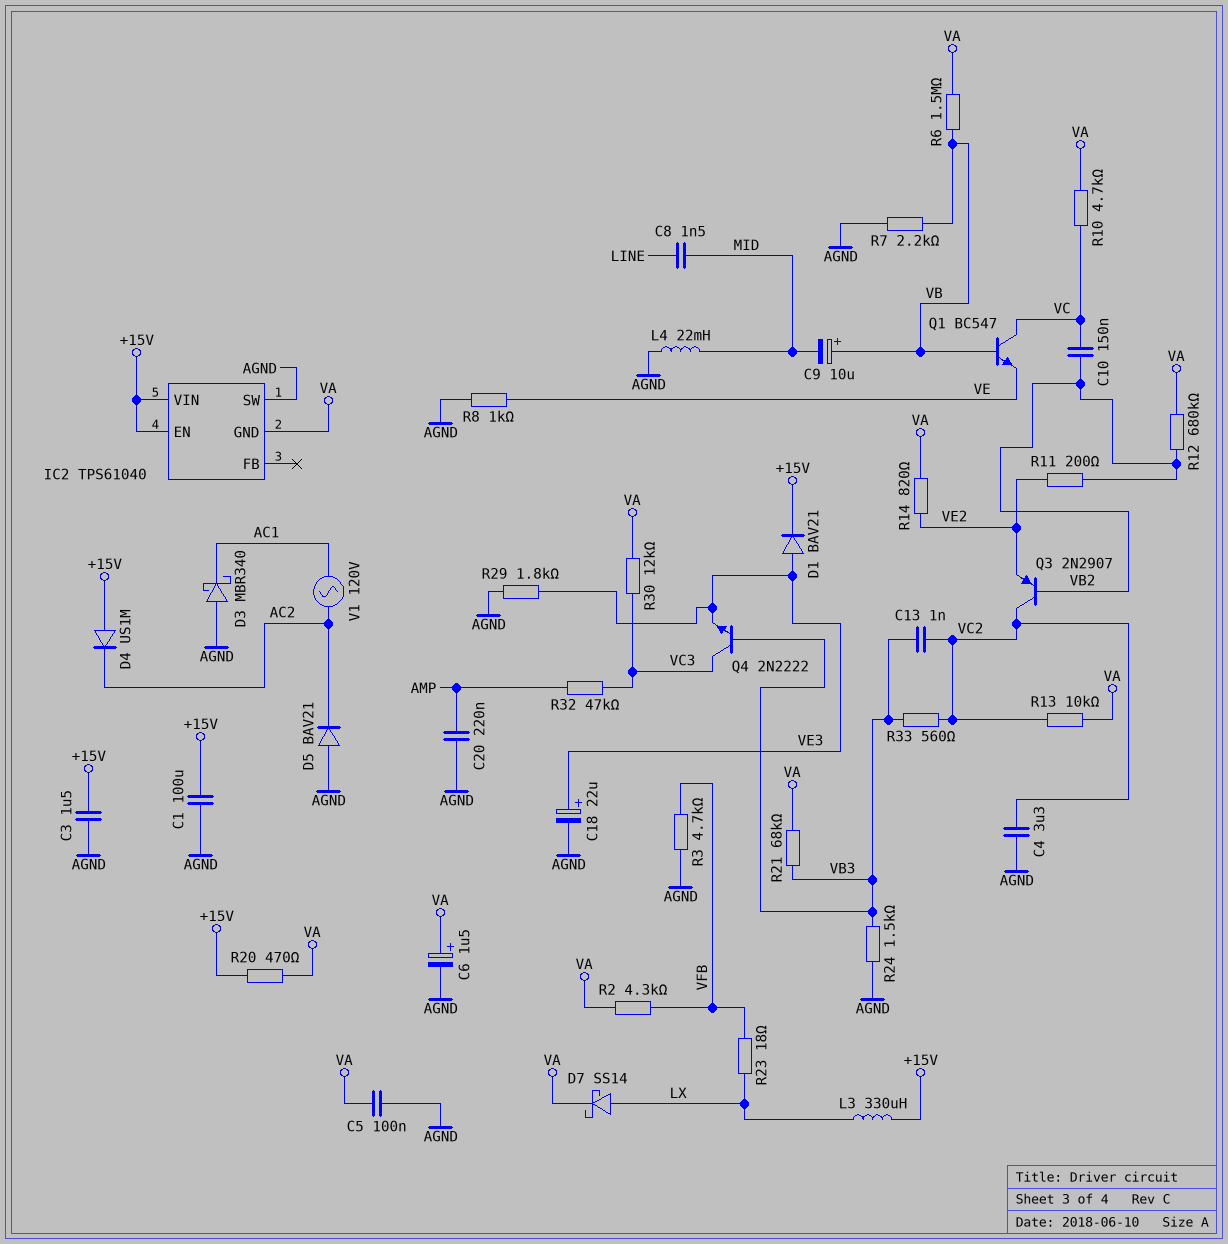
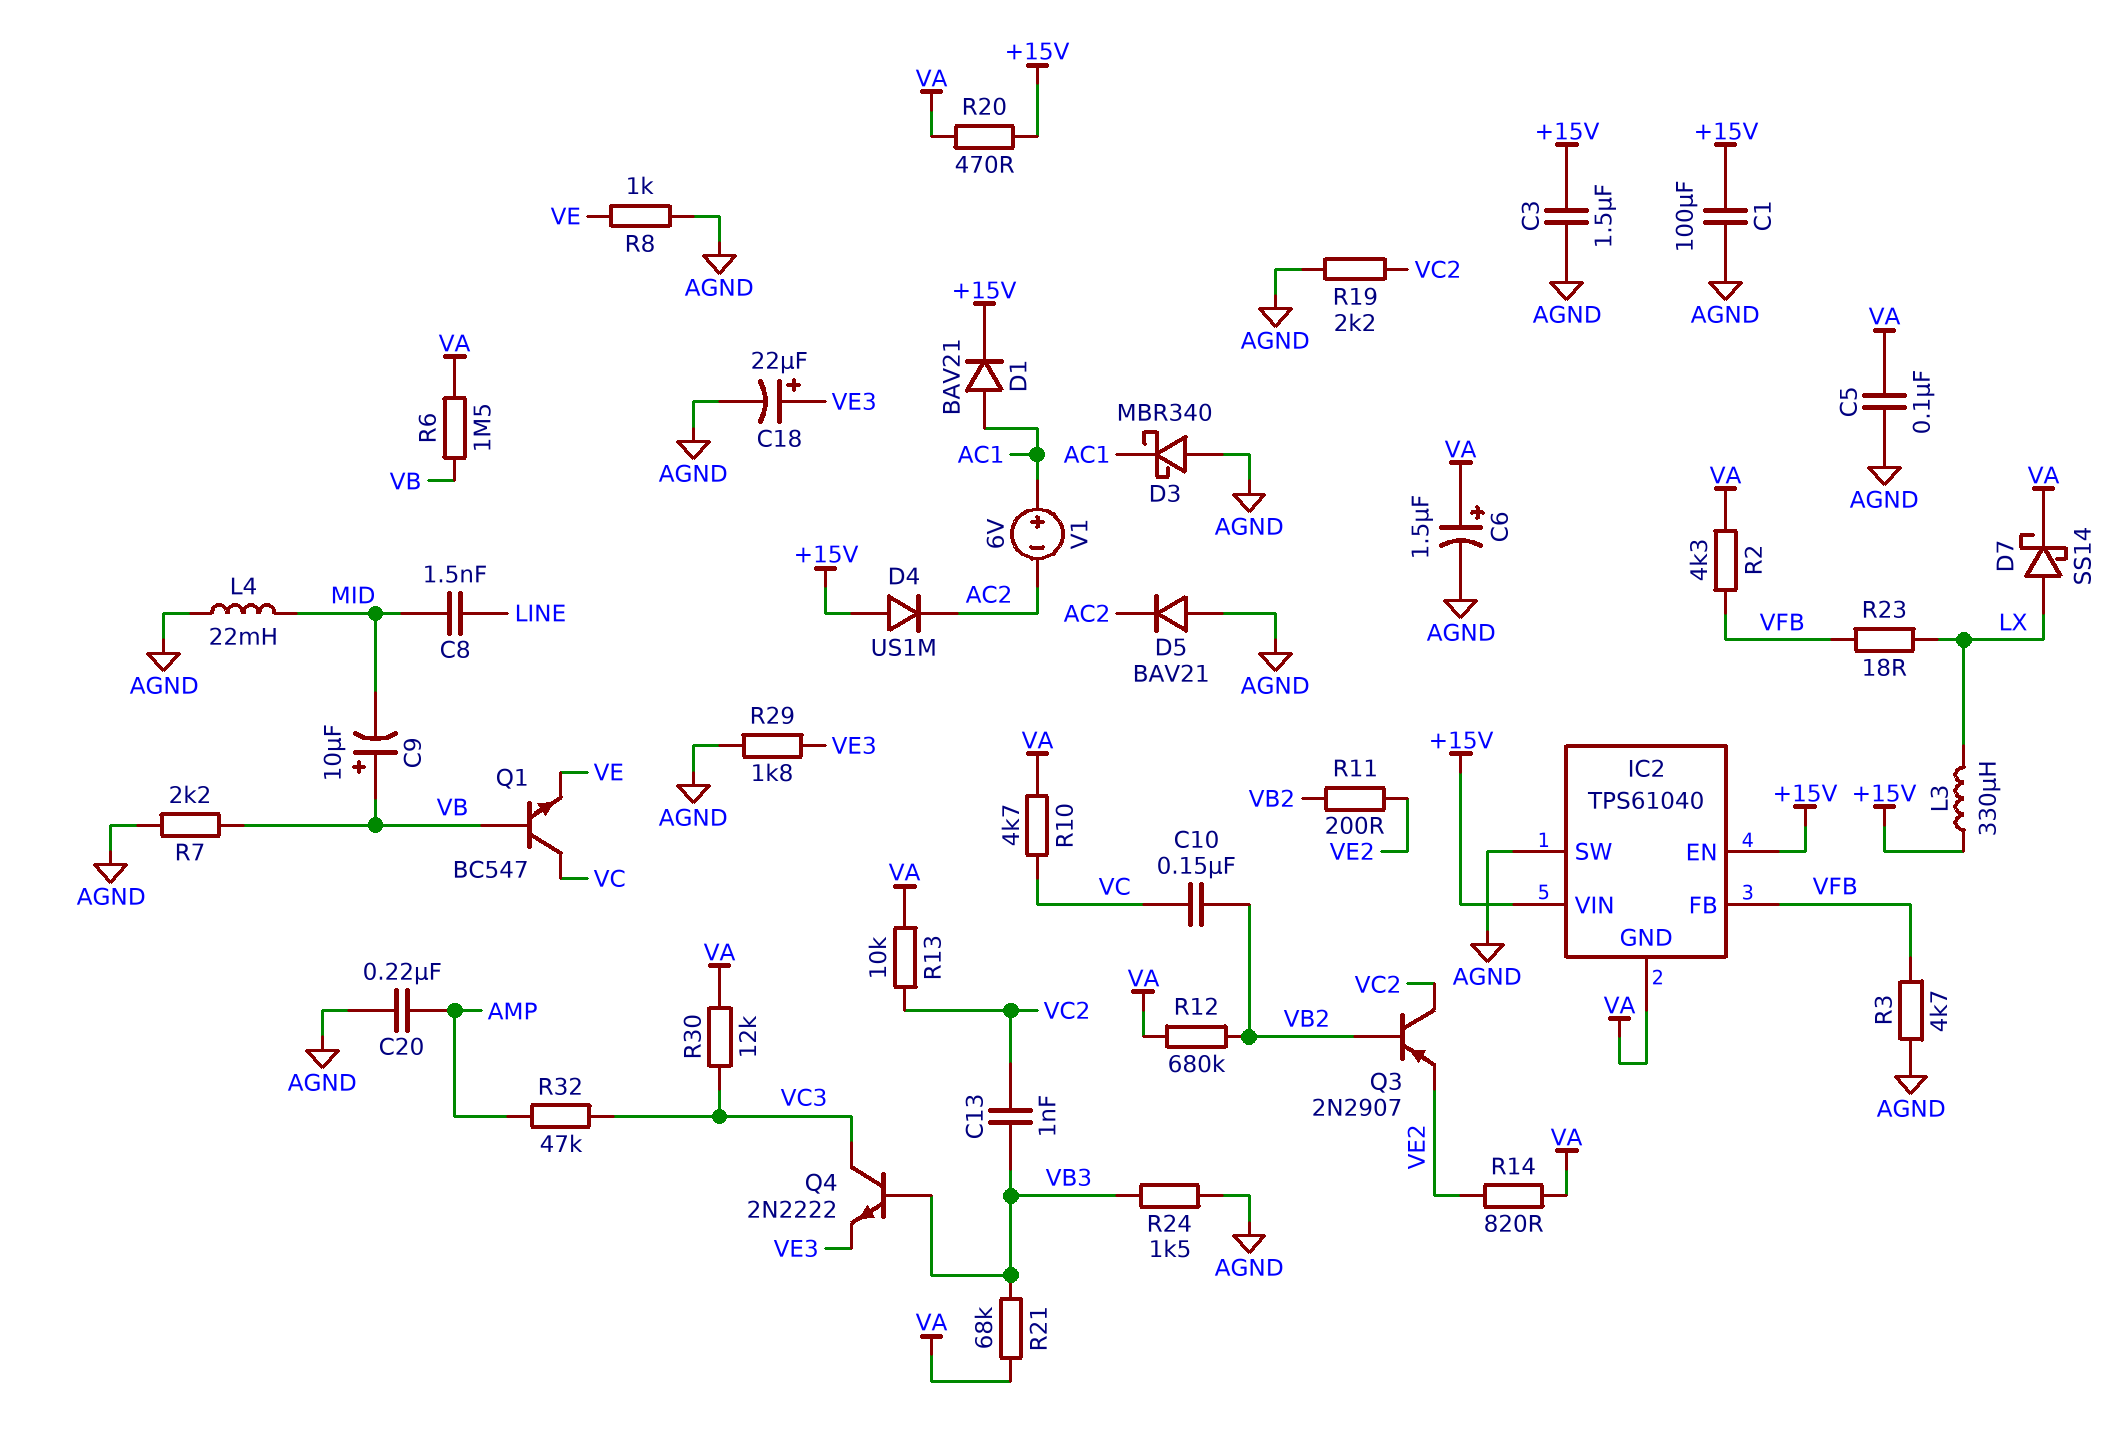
C4: 3.3uF (AGND, VC2) -> none
D1: diode BAV21 (A VE3, K +15V) -> diode BAV21 (A AC1, K +15V)
IC2 pin FB: none -> VFB
R19: none -> 2.2k (AGND, VC2)
R33: 560 (VB3, VC2) -> none
V1: AC 120V (AC1, AC2) -> 6V (plus AC1, minus AC2)

